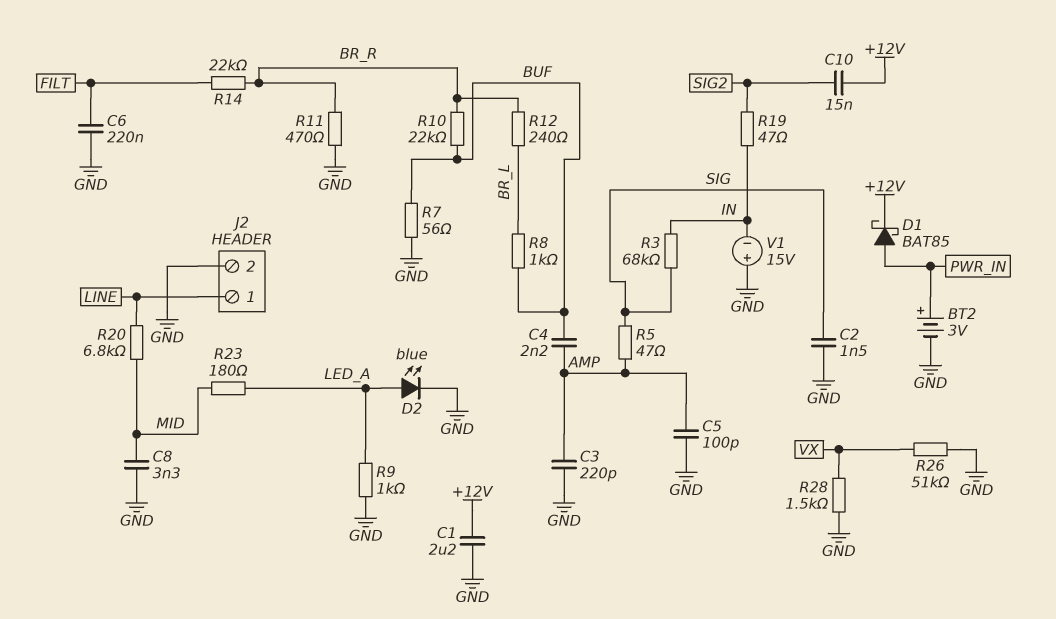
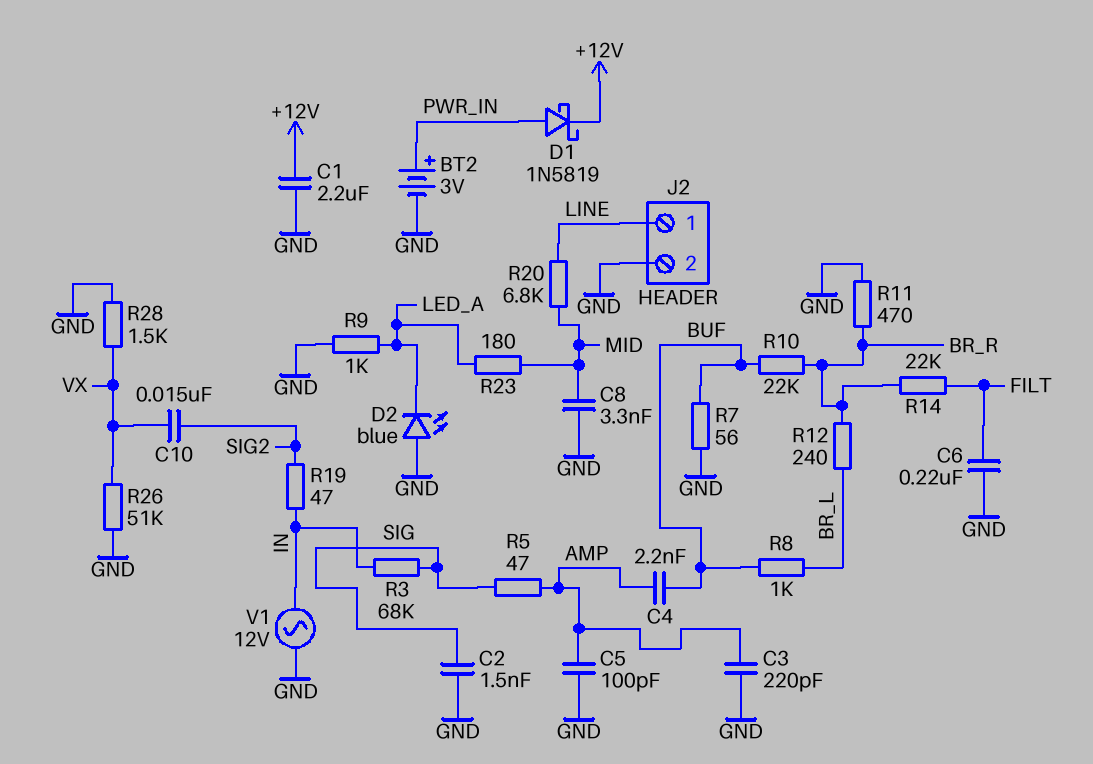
C10: 15nF (+12V, SIG2) -> 15nF (SIG2, VX)
D1: schottky BAT85 (A PWR_IN, K +12V) -> schottky 1N5819 (A PWR_IN, K +12V)
D2: LED blue (A LED_A, K GND) -> LED blue (A GND, K LED_A)
V1: 15V (plus GND, minus IN) -> AC 12V (GND, IN)

